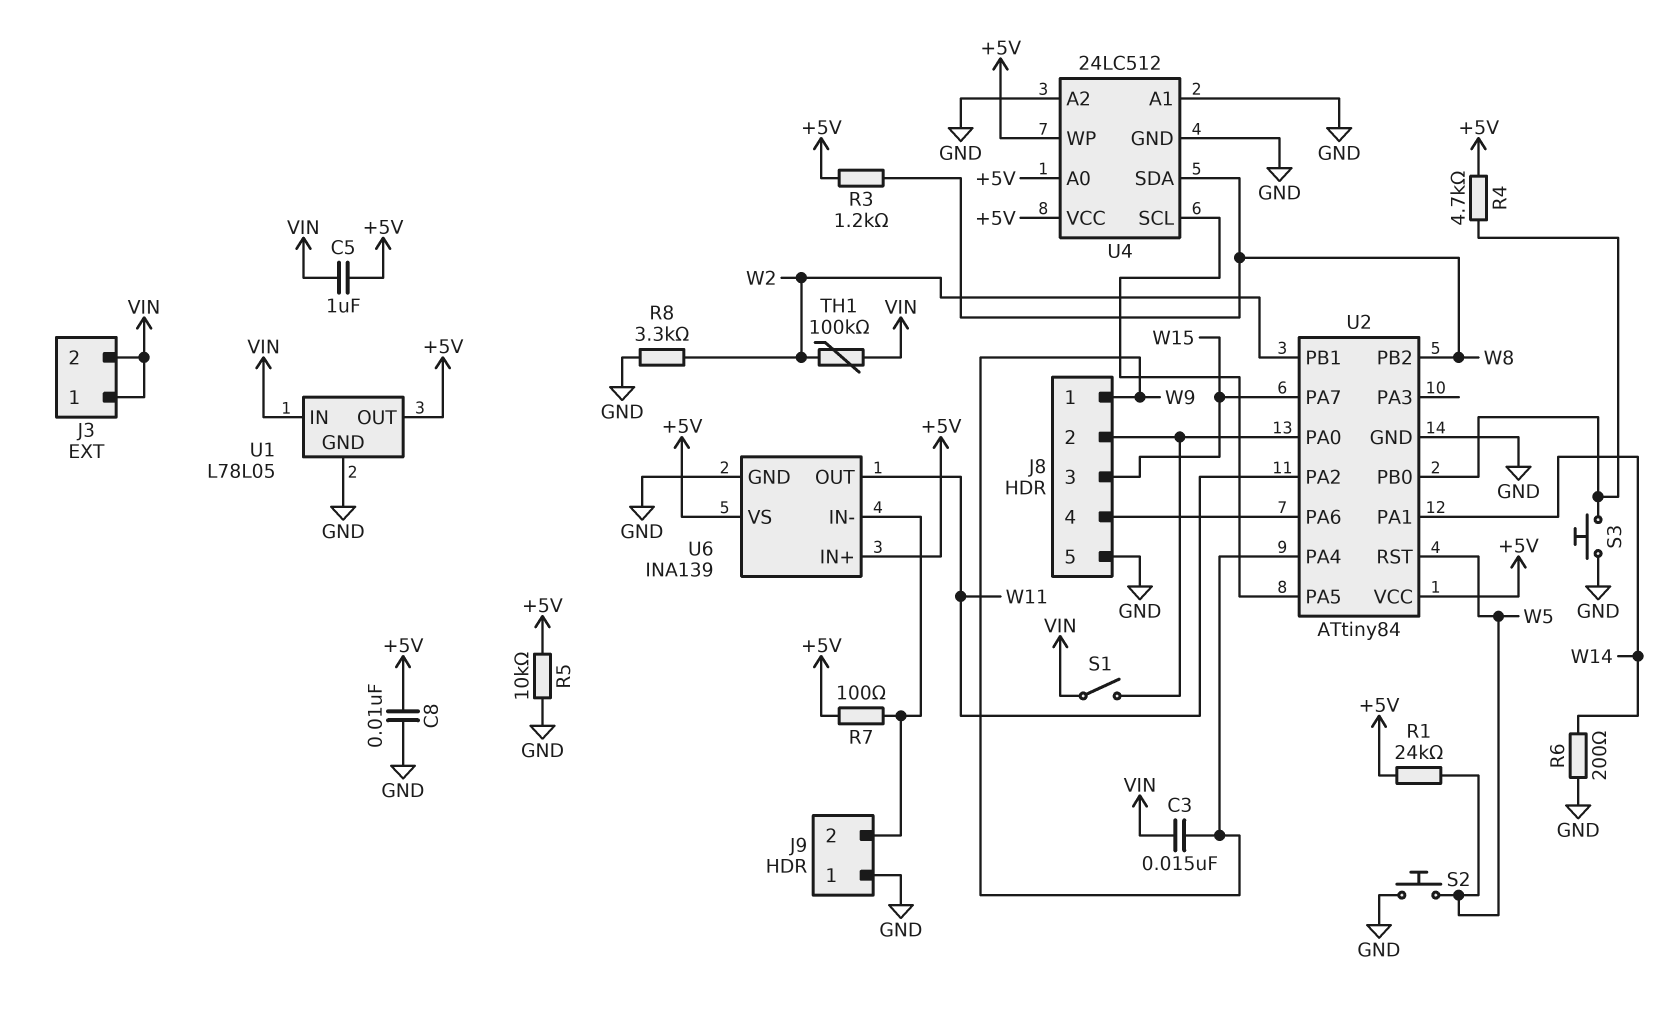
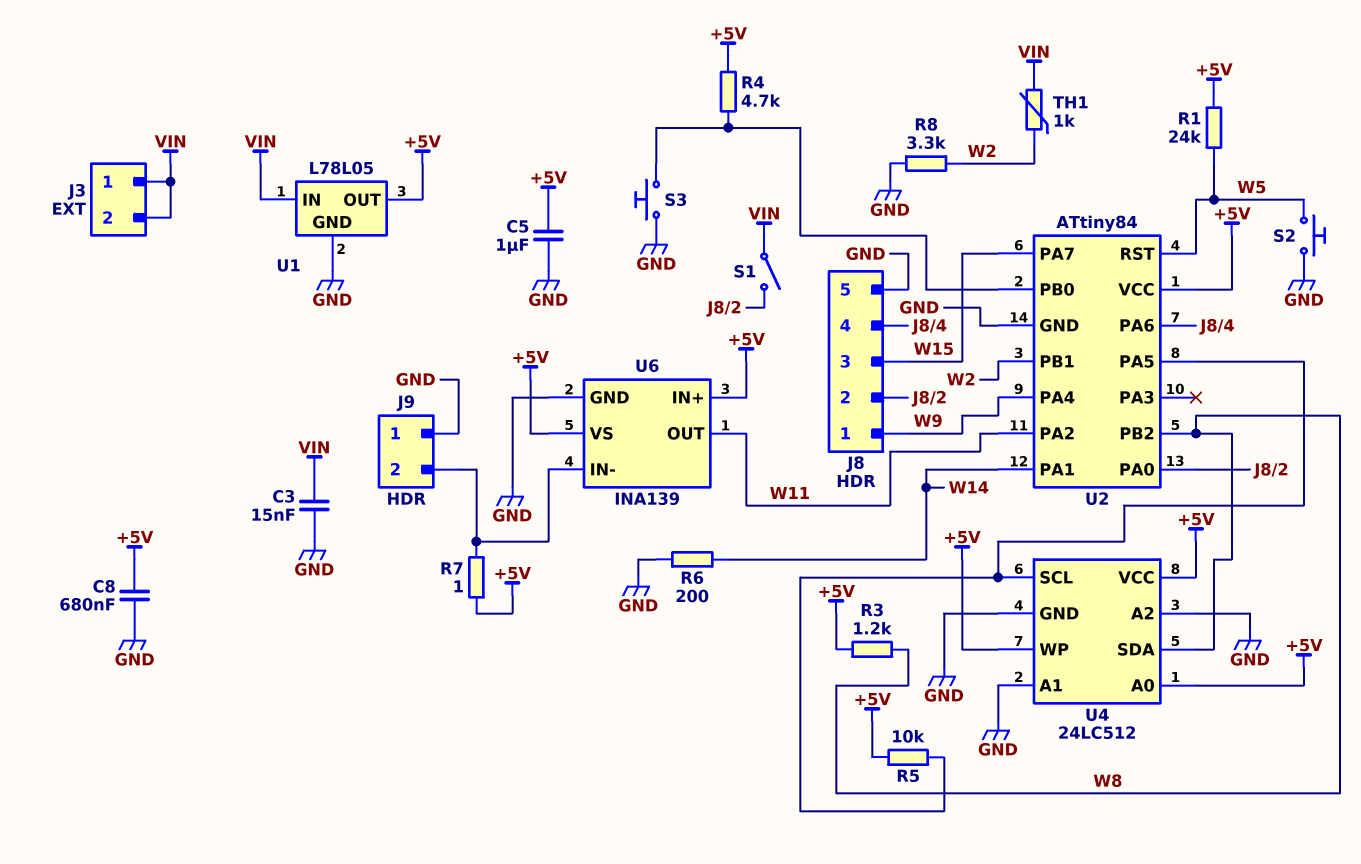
C3: 15nF (VIN, W9) -> 15nF (GND, VIN)
C5: 1uF (+5V, VIN) -> 1uF (+5V, GND)
C8: 10nF (+5V, GND) -> 680nF (+5V, GND)
R5: 10k (+5V, GND) -> 10k (+5V, U2/PA5)
R7: 100 (+5V, J9/2) -> 1 (+5V, J9/2)
TH1: 100k (VIN, W2) -> 1k (VIN, W2)

